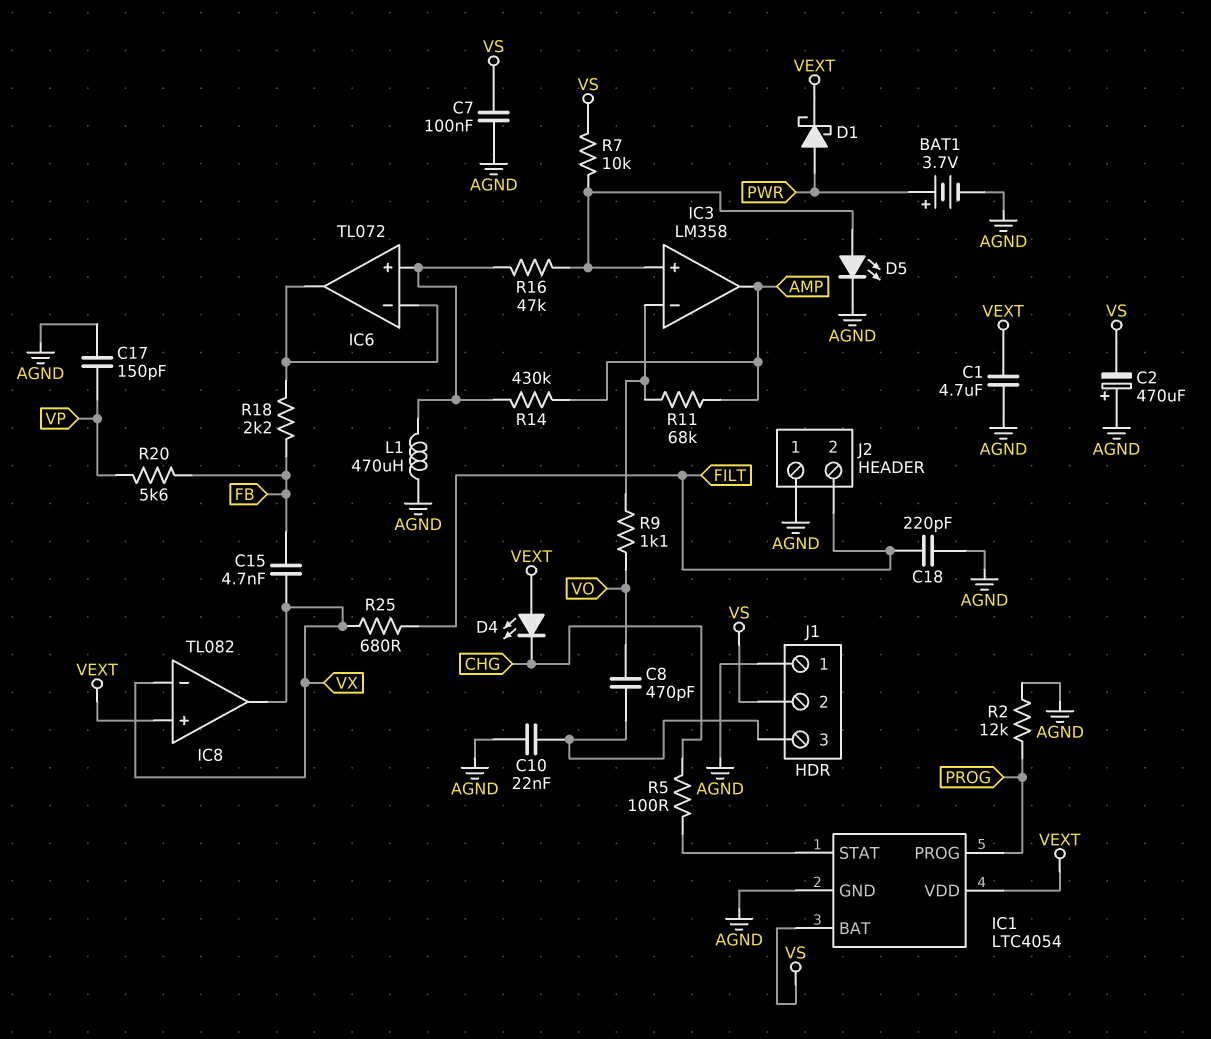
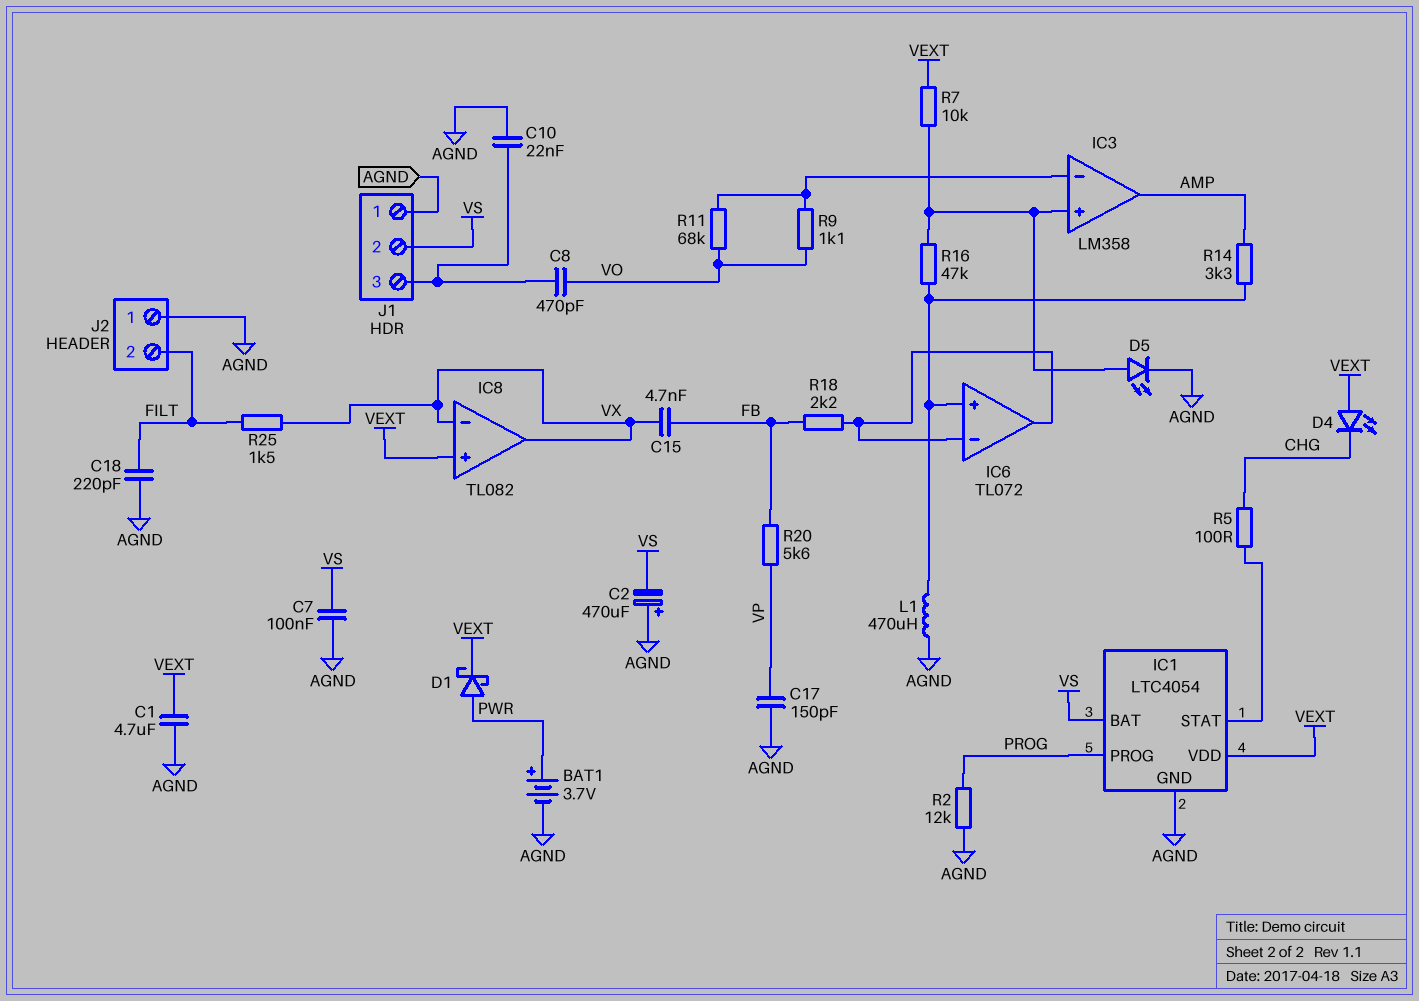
R7: 10k (IC3/in+, VS) -> 10k (IC3/in+, VEXT)
R11: 68k (AMP, IC3/in-) -> 68k (IC3/in-, VO)
R14: 430k (AMP, IC6/in+) -> 3.3k (AMP, IC6/in+)
R25: 680 (FILT, VX) -> 1.5k (FILT, VX)

